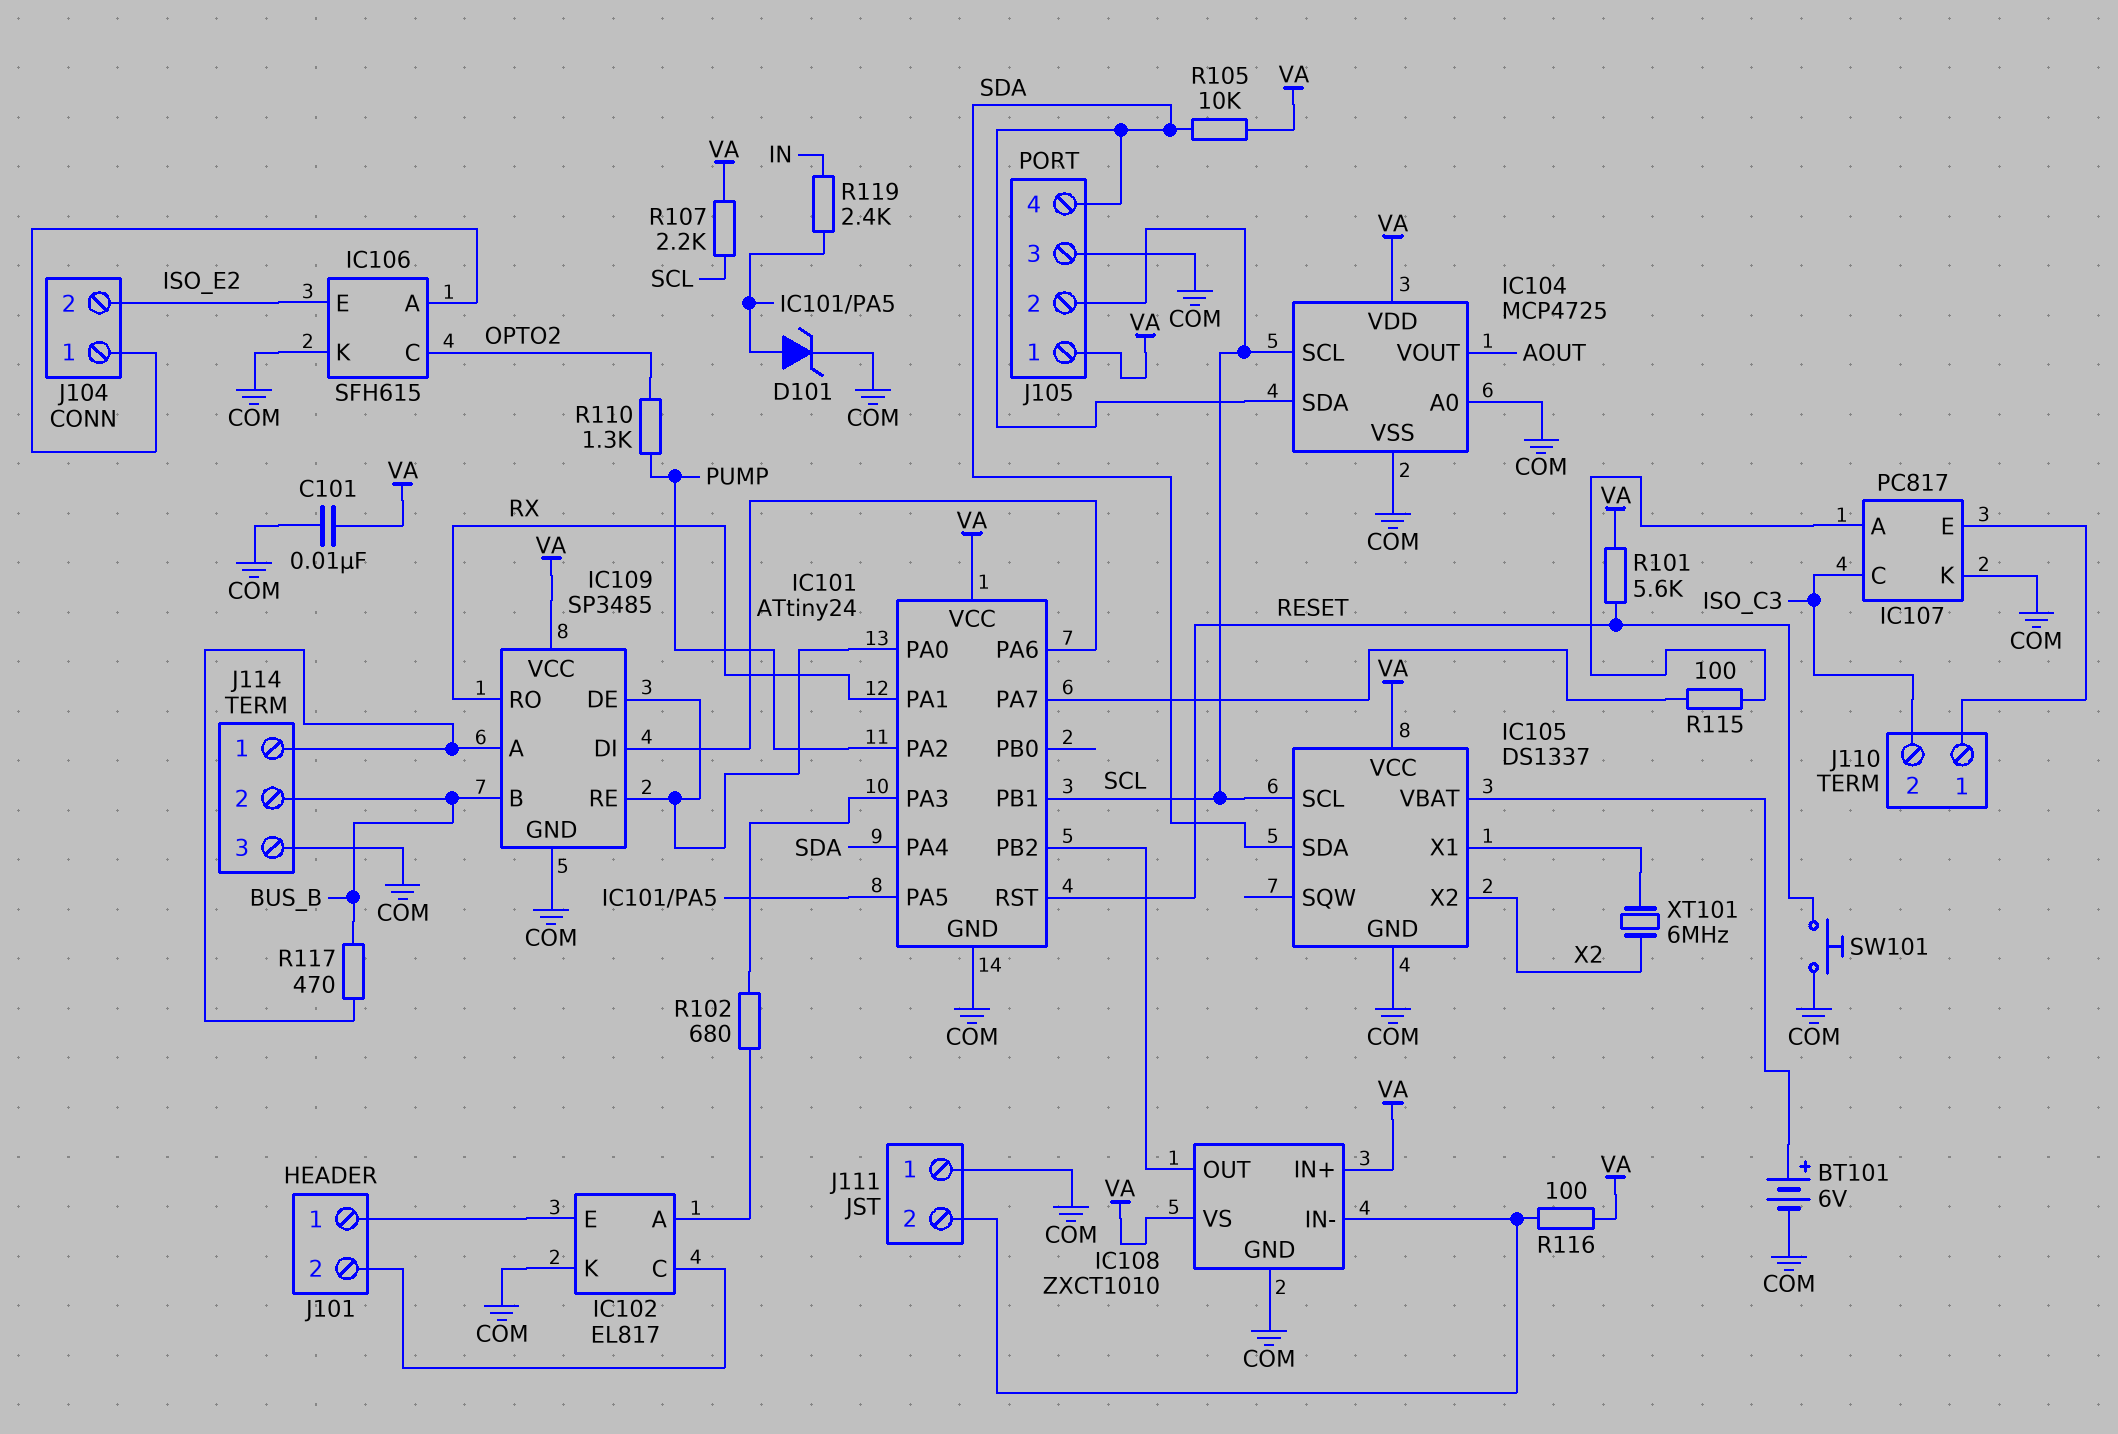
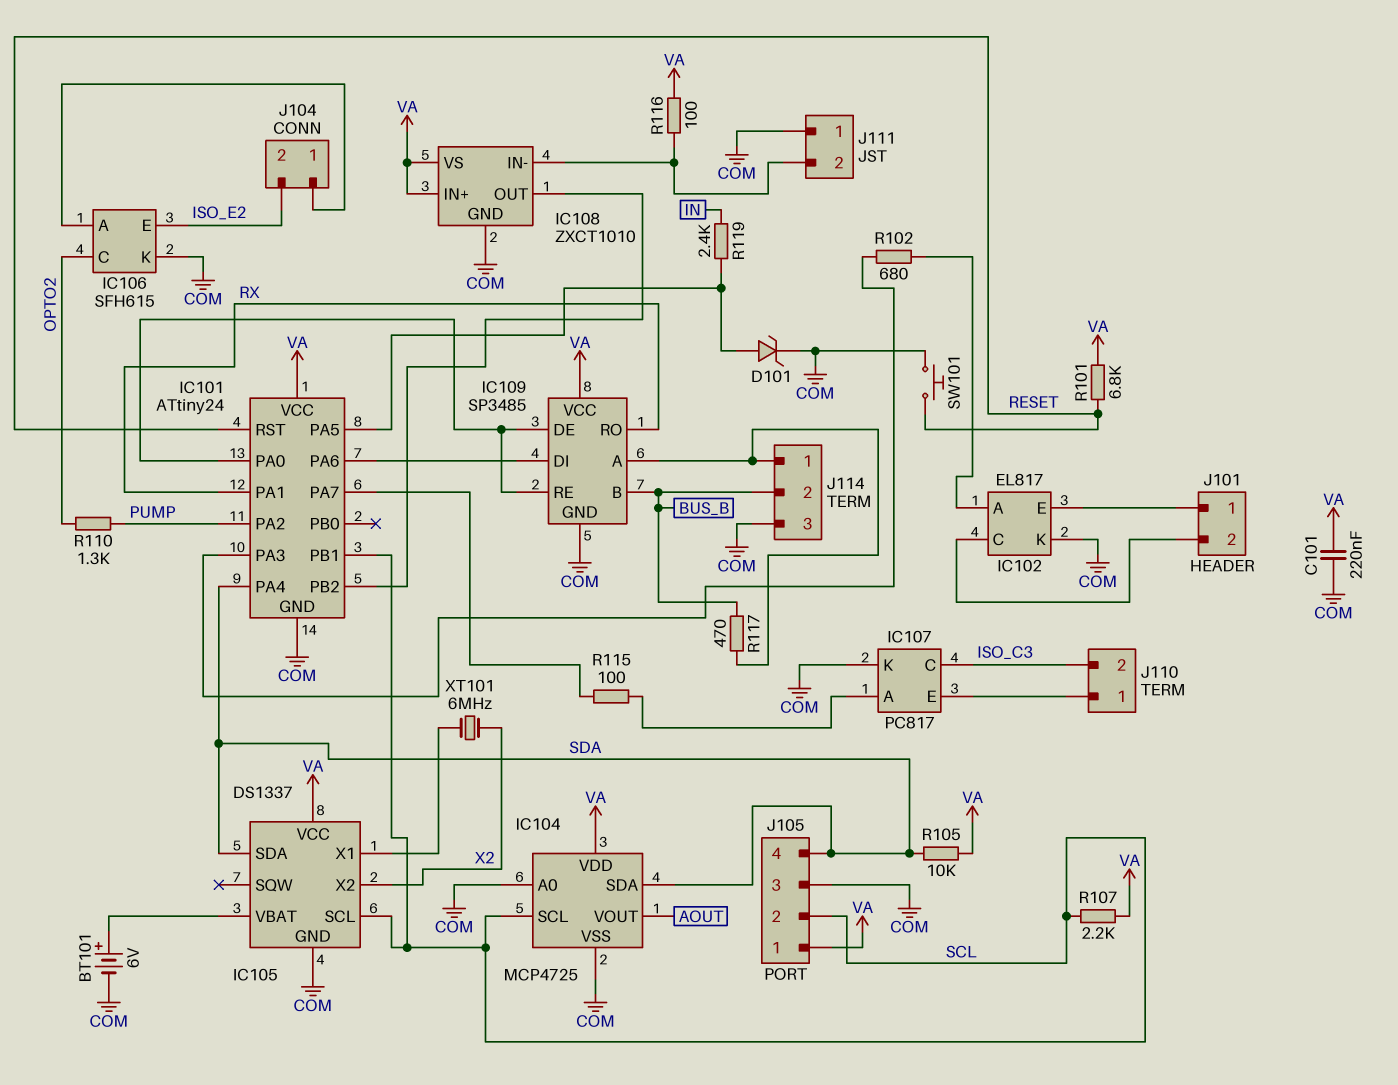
C101: 10nF (COM, VA) -> 220nF (COM, VA)
R101: 5.6k (RESET, VA) -> 6.8k (RESET, VA)

